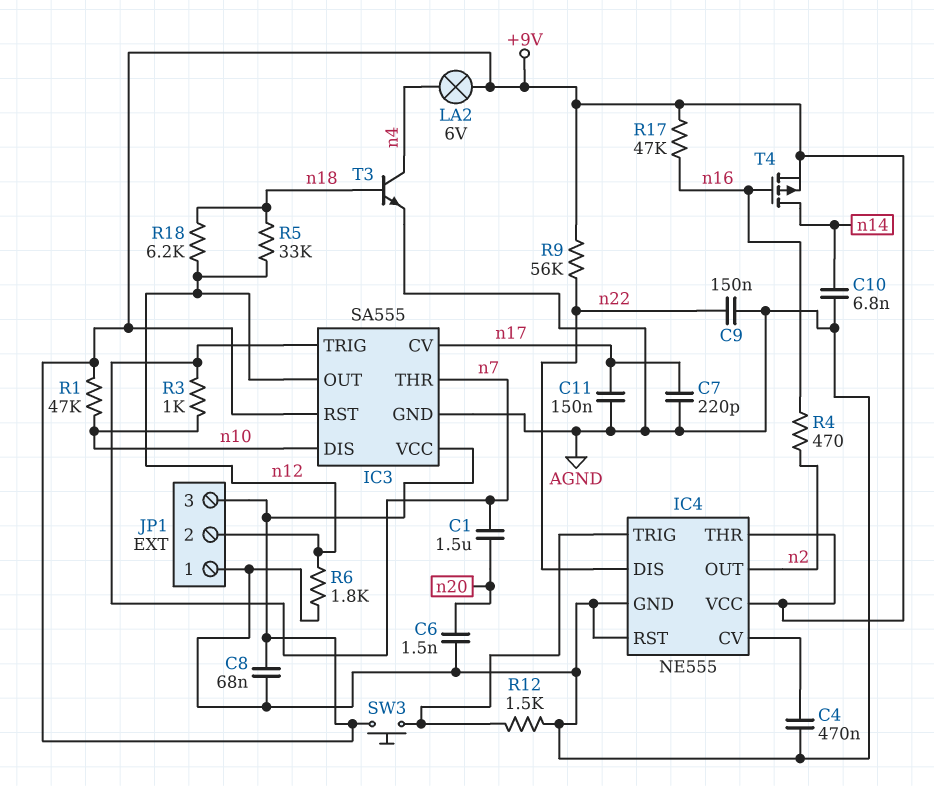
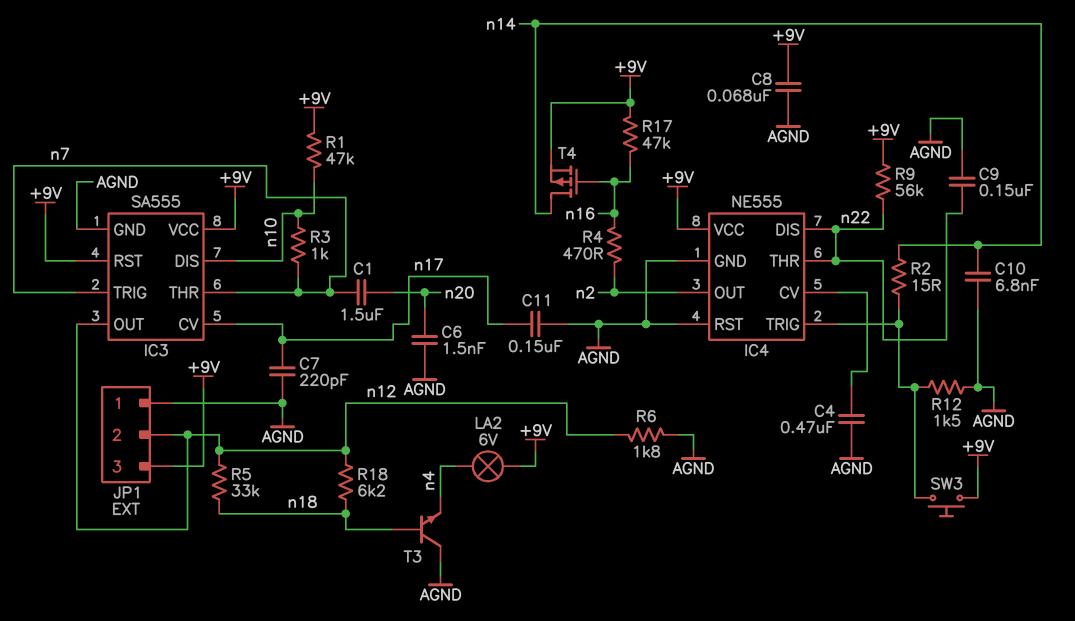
IC4 pin THR: +9V -> n22
R2: none -> 15 (IC4/TRIG, n14)
T3: NPN (B n18, C n4, E AGND) -> NPN (B n18, C AGND, E n4)

